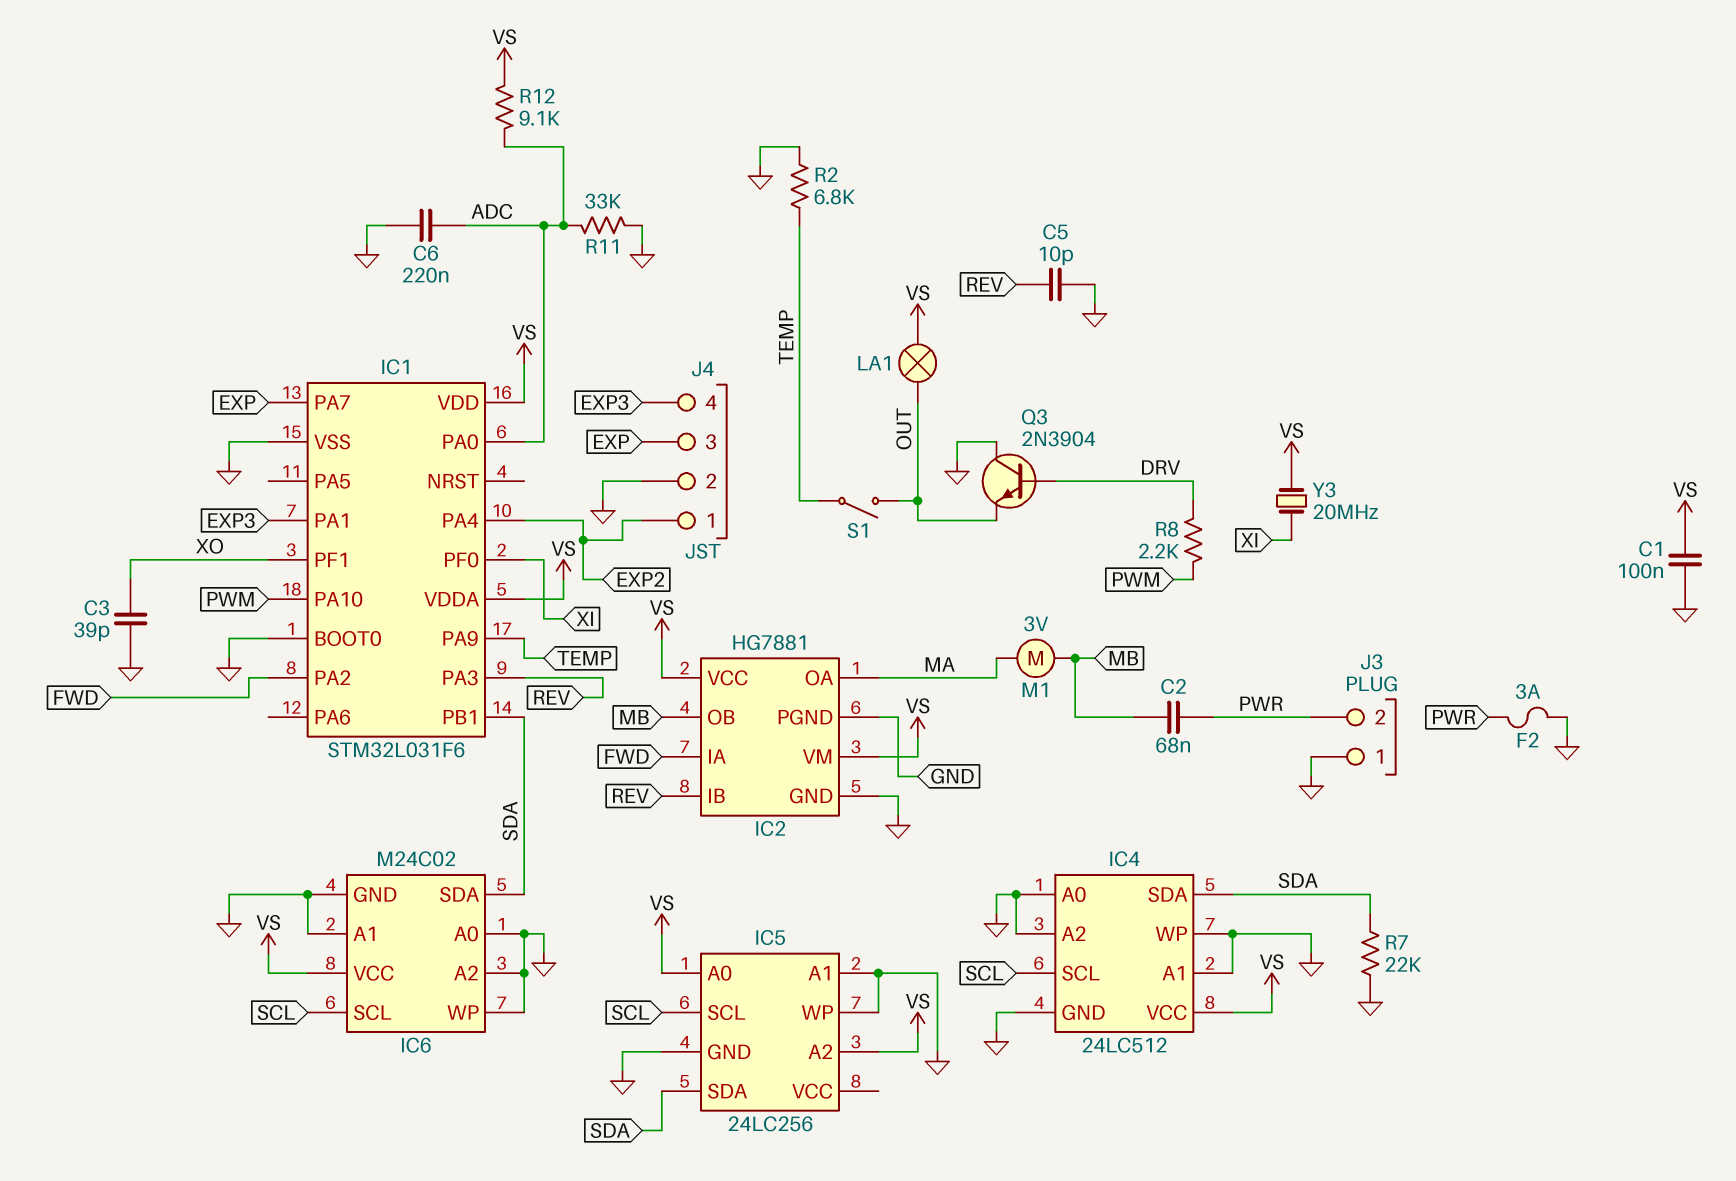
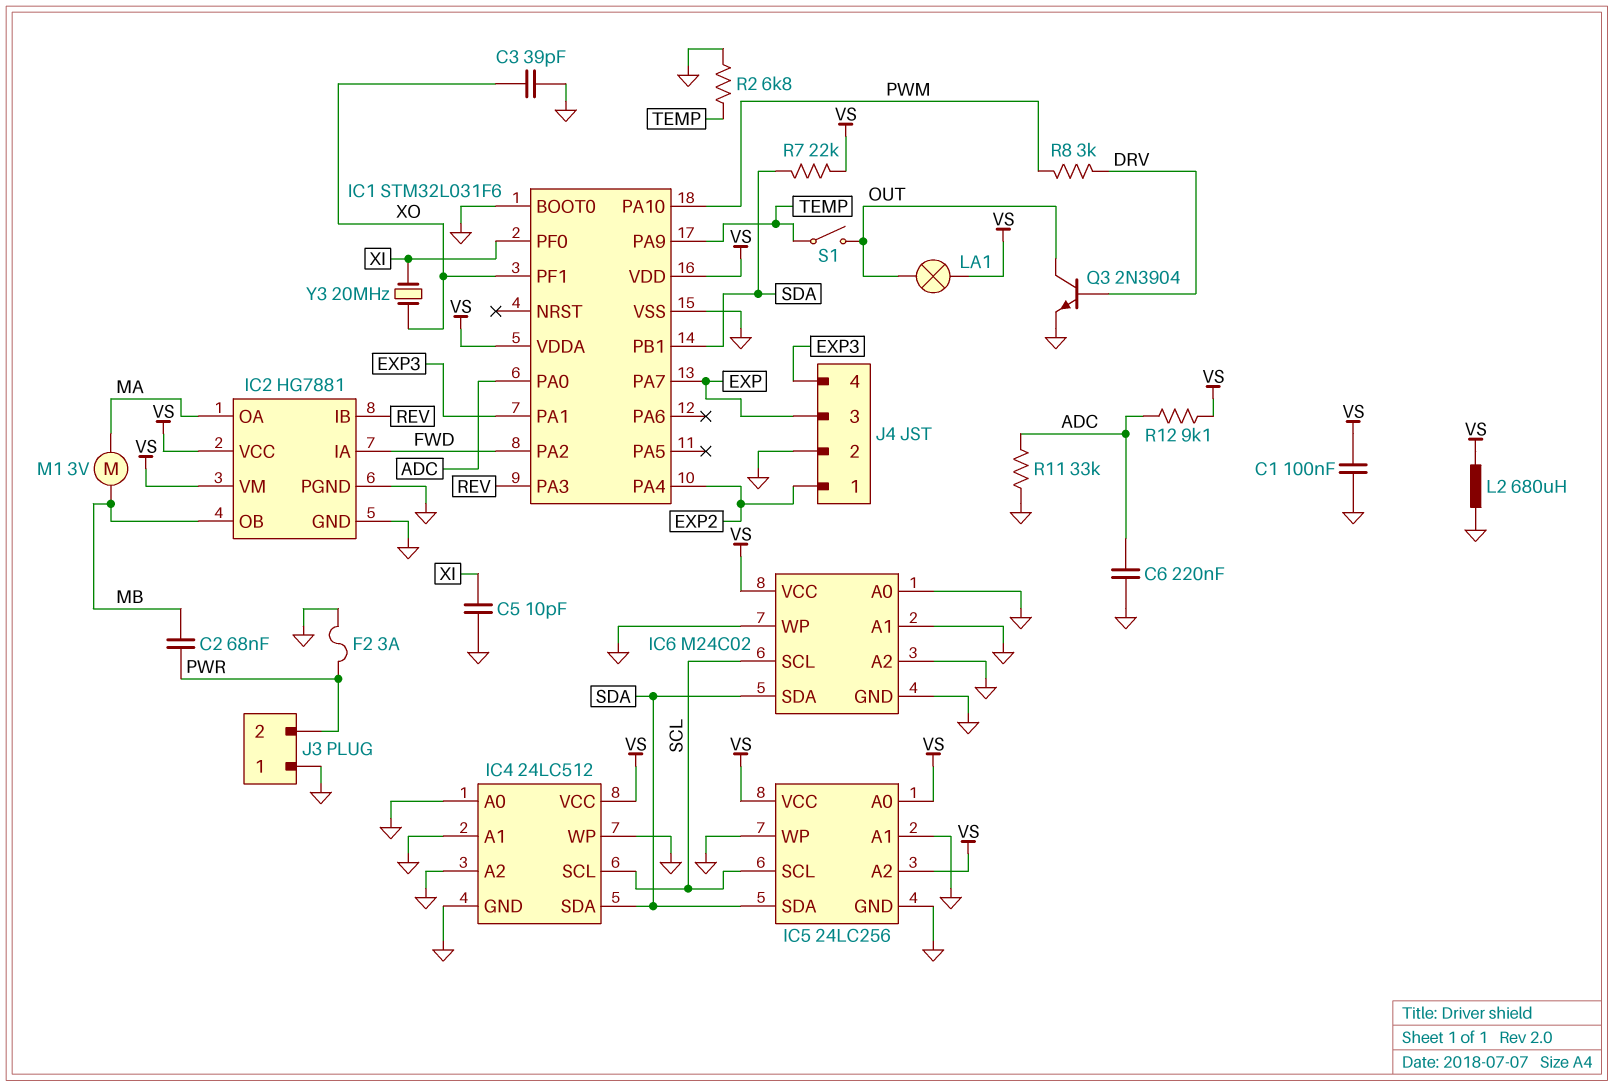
C5: 10pF (GND, REV) -> 10pF (GND, XI)
IC5 pin VCC: none -> VS
L2: none -> 680uH (GND, VS)
Q3: NPN 2N3904 (B DRV, C GND, E OUT) -> NPN 2N3904 (B DRV, C OUT, E GND)
R7: 22k (GND, SDA) -> 22k (SDA, VS)
R8: 2.2k (DRV, PWM) -> 3k (DRV, PWM)
Y3: 20MHz (VS, XI) -> 20MHz (XI, XO)

